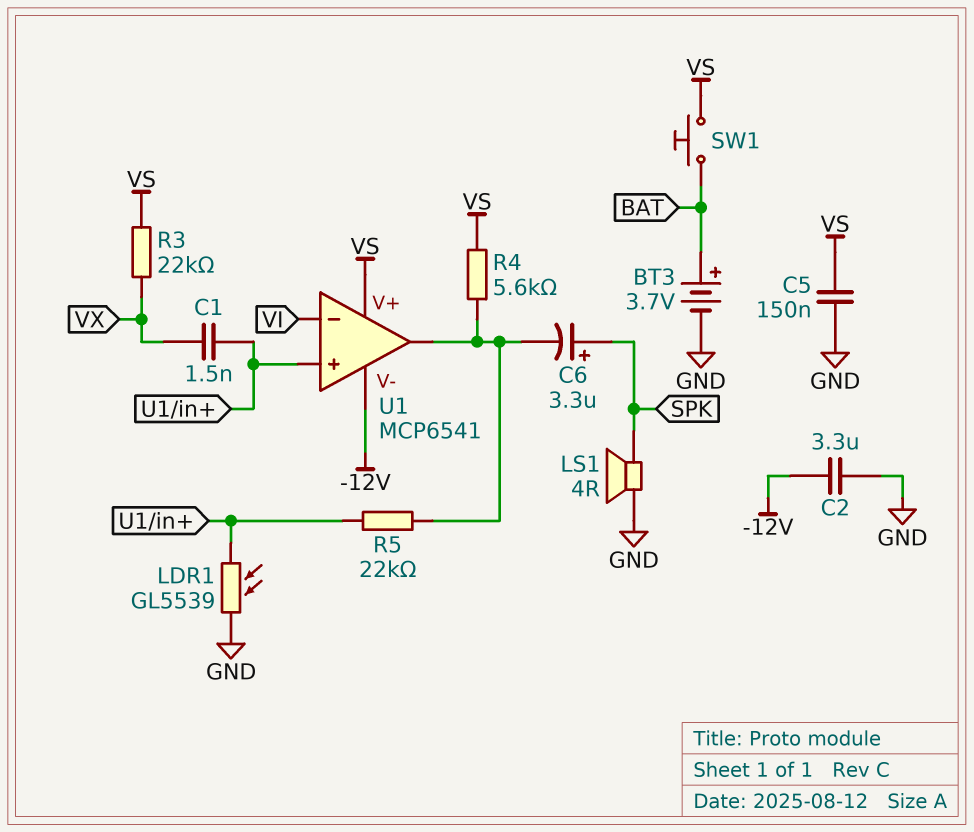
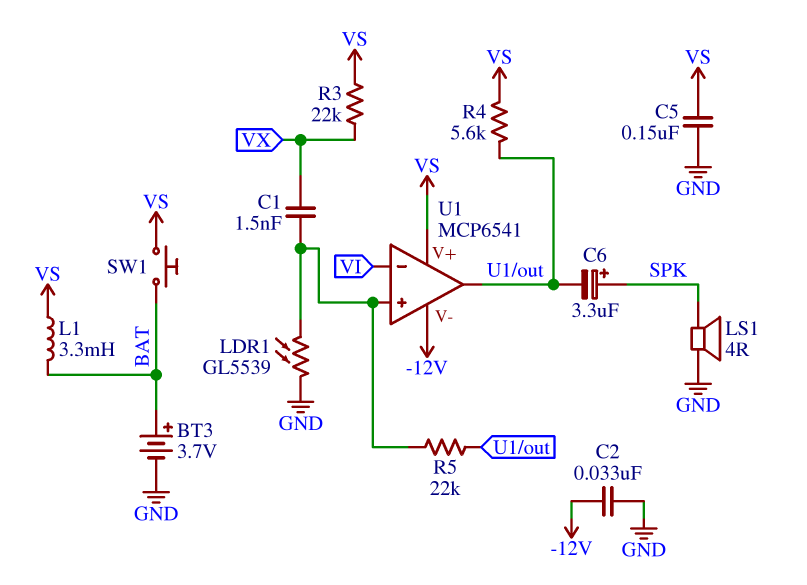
C2: 3.3uF (-12V, GND) -> 33nF (-12V, GND)
L1: none -> 3.3mH (BAT, VS)

